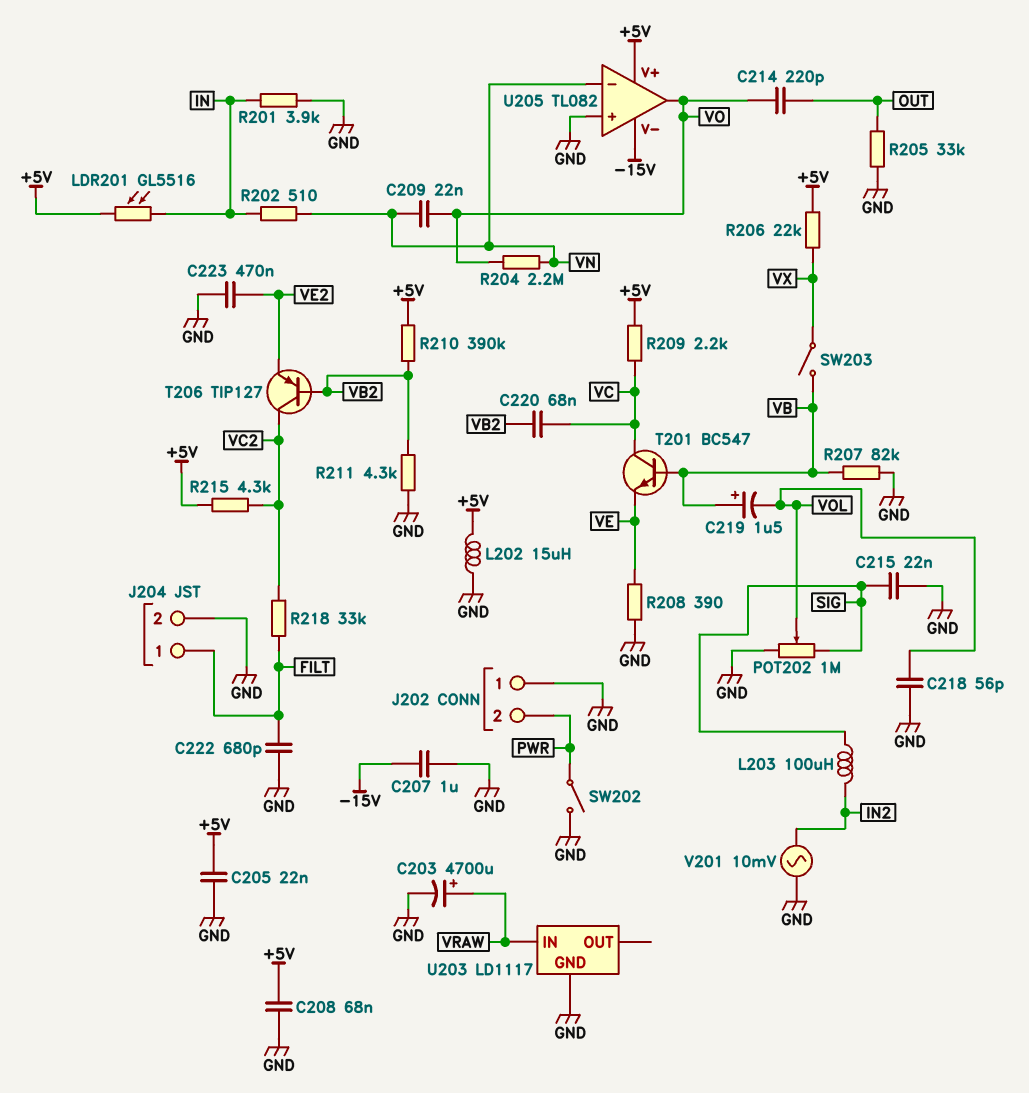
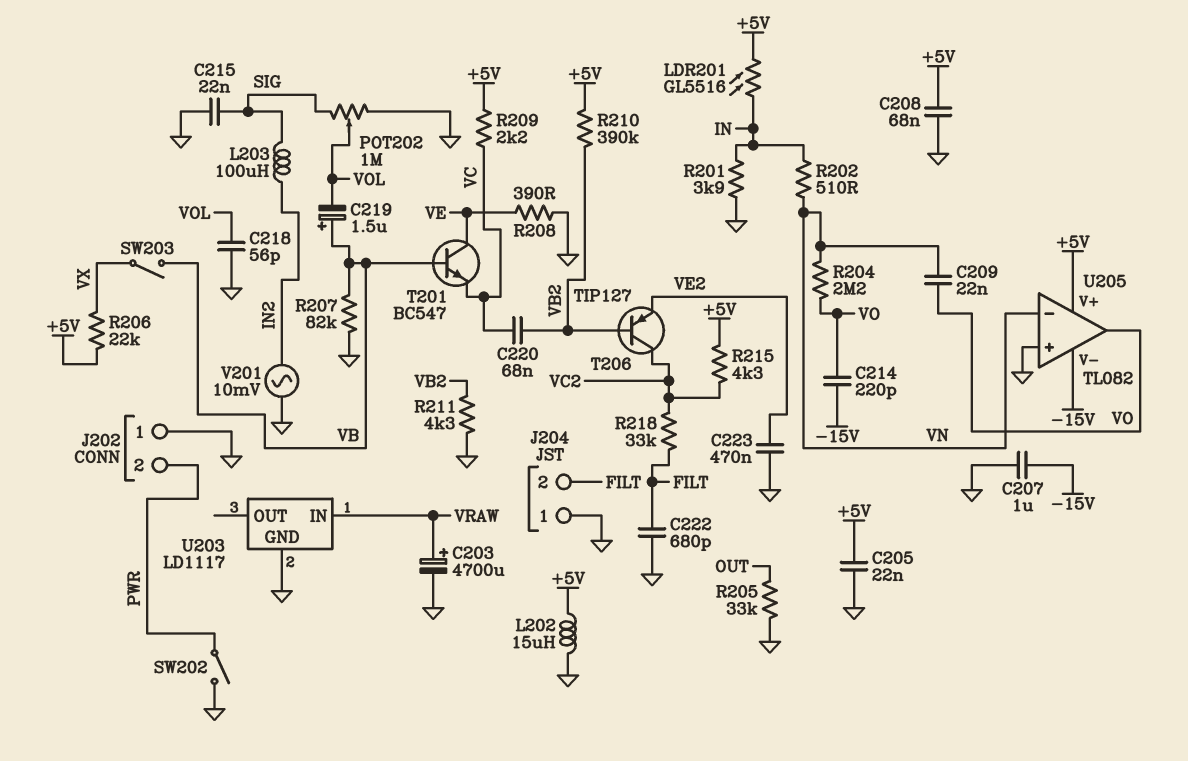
C214: 220pF (OUT, VO) -> 220pF (-15V, VO)
J204 pin 1: FILT -> GND
J204 pin 2: GND -> FILT
T201: NPN BC547 (B VB, C VC, E VE) -> NPN BC547 (B VB, C VE, E VC)

